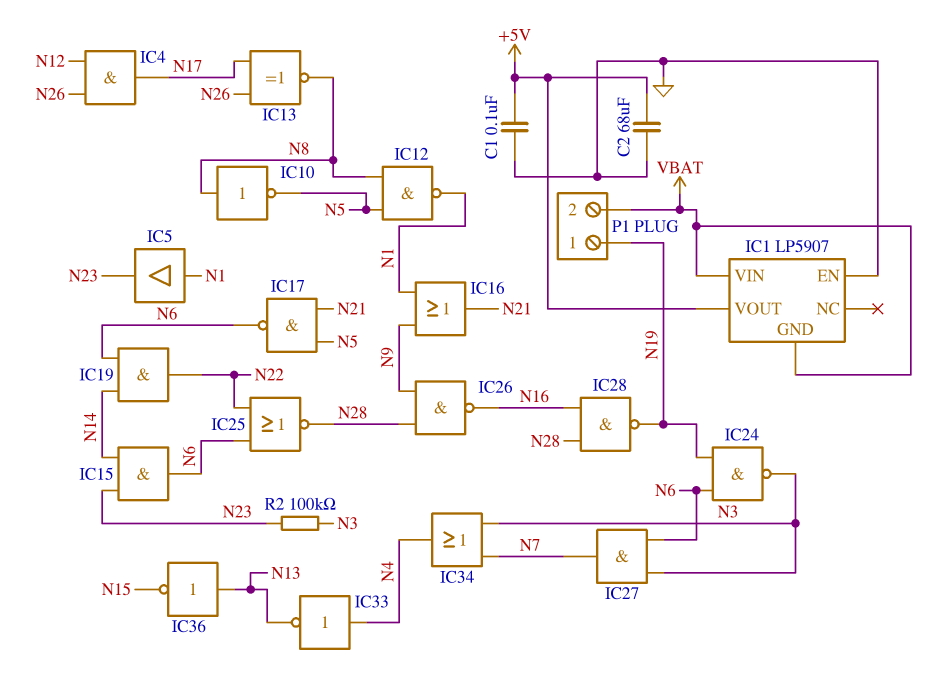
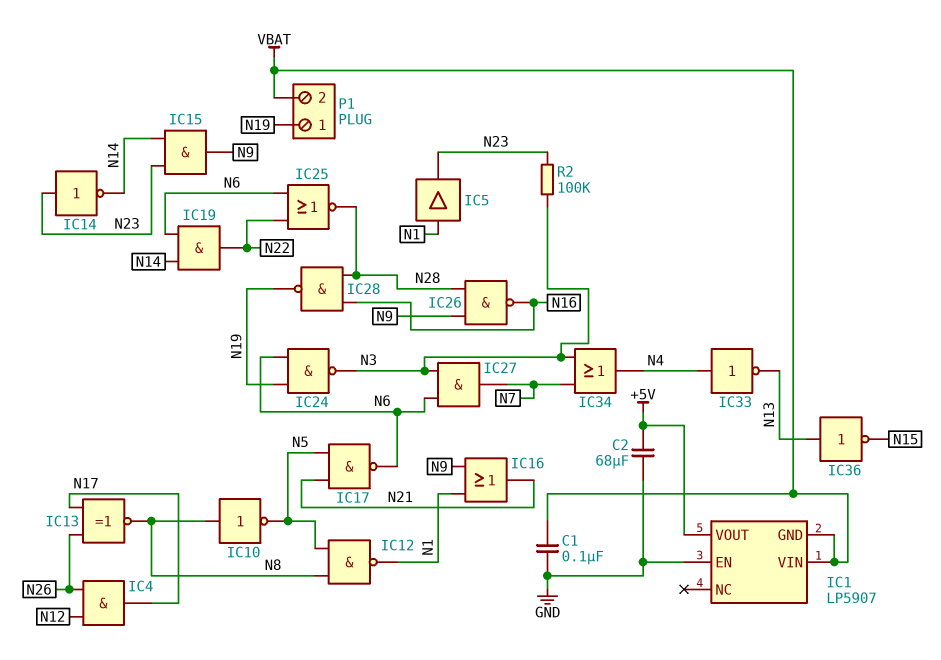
C1: 100nF (+5V, GND) -> 100nF (GND, VBAT)
IC14: none -> NOT (in N23, out N14)
IC15: AND (in N14, in N23, out N6) -> AND (in N14, in N23, out N9)

